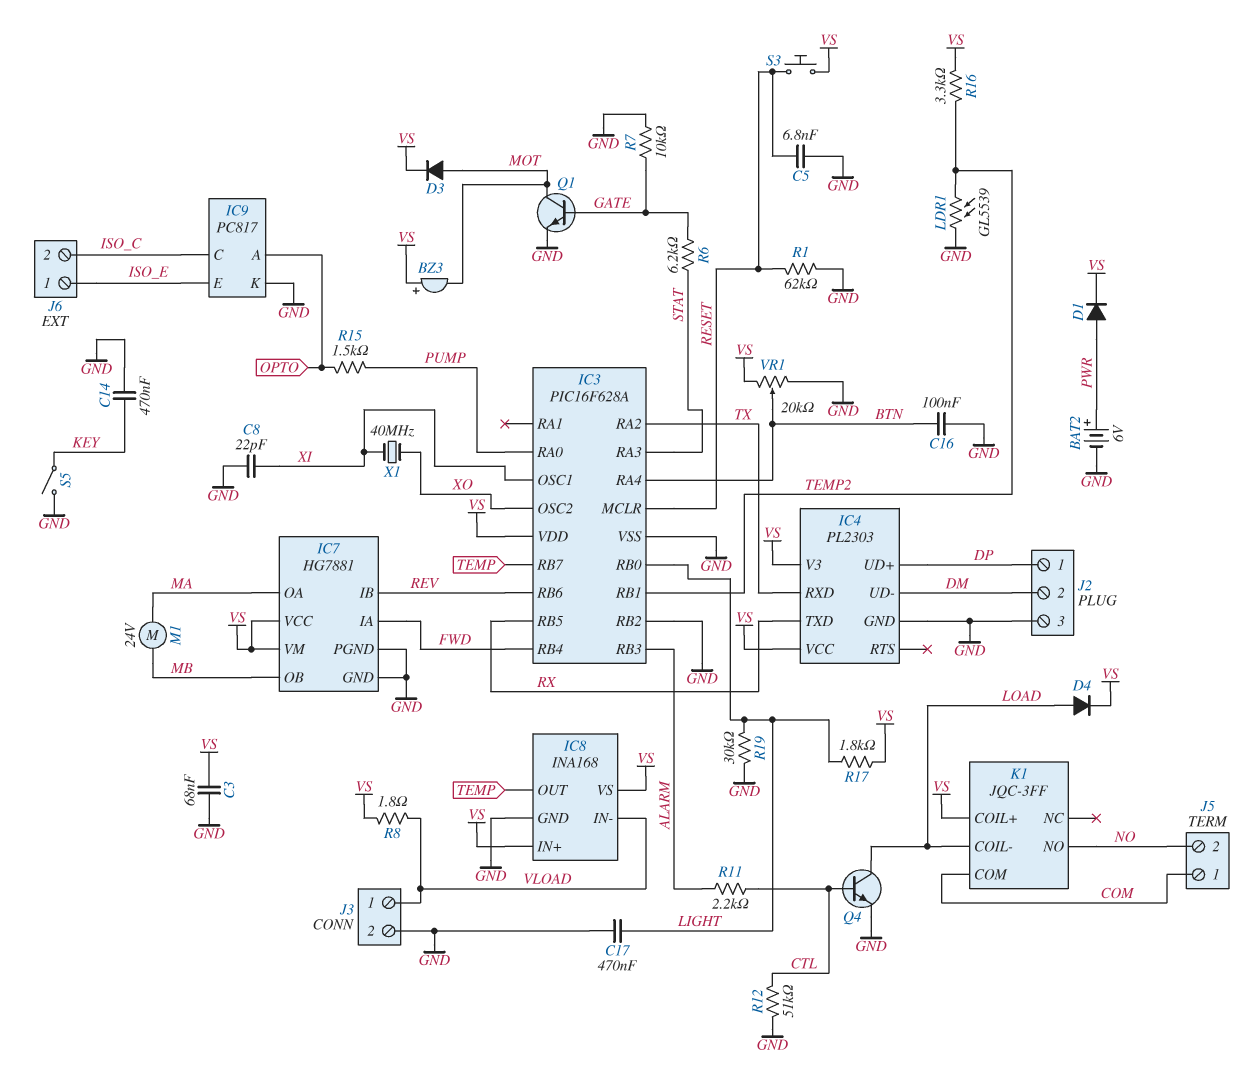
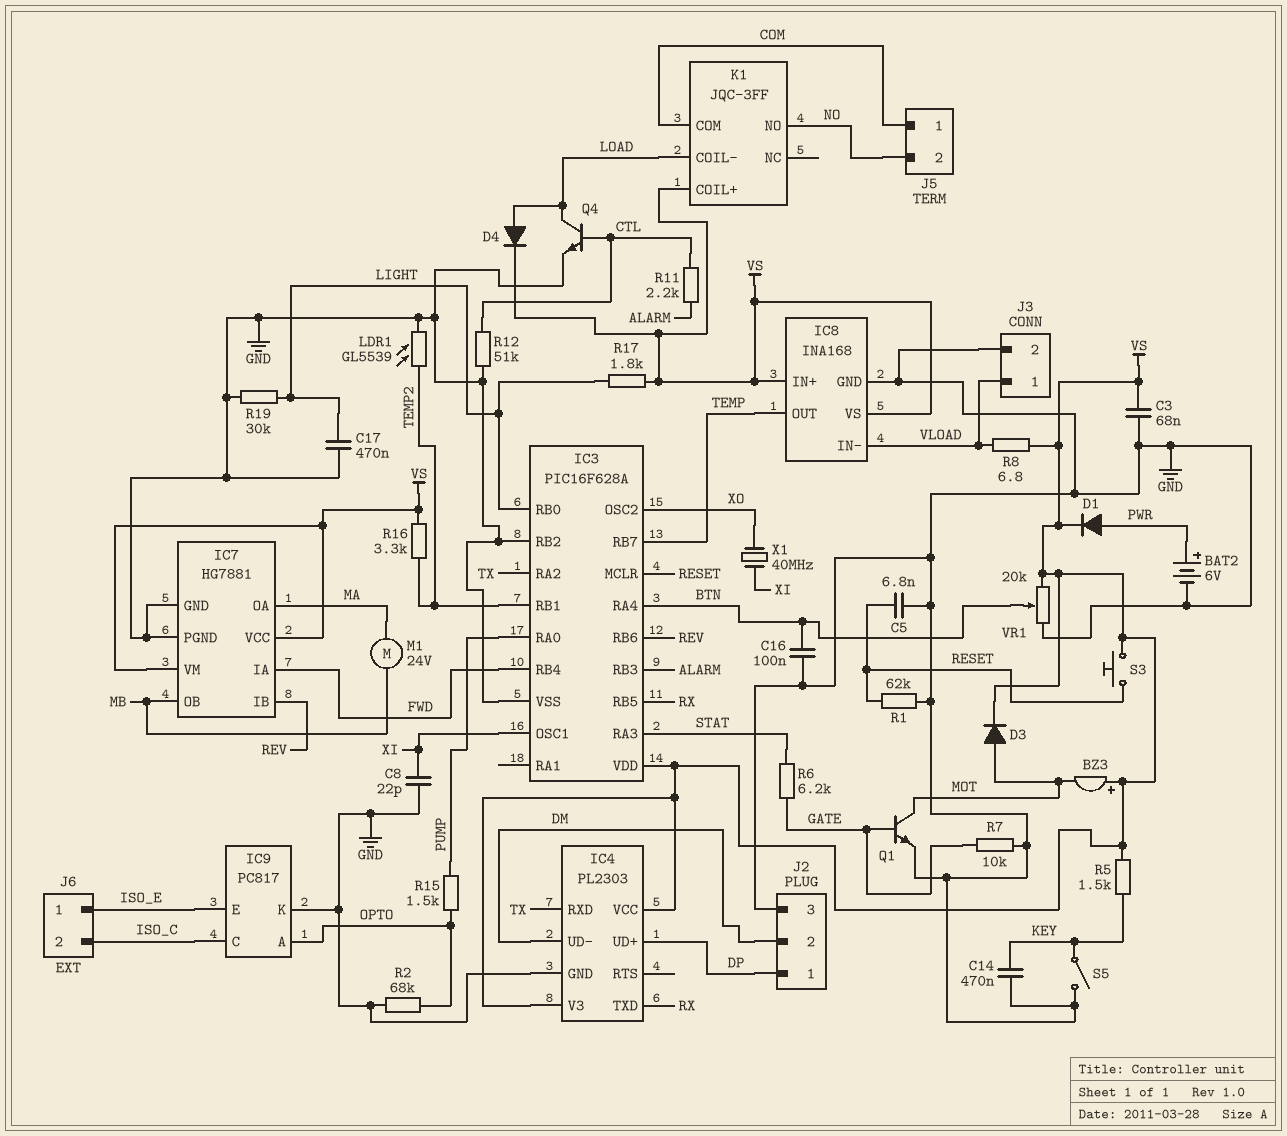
R2: none -> 68k (GND, OPTO)
R5: none -> 1.5k (KEY, VS)
R8: 1.8 (VLOAD, VS) -> 6.8 (VLOAD, VS)

